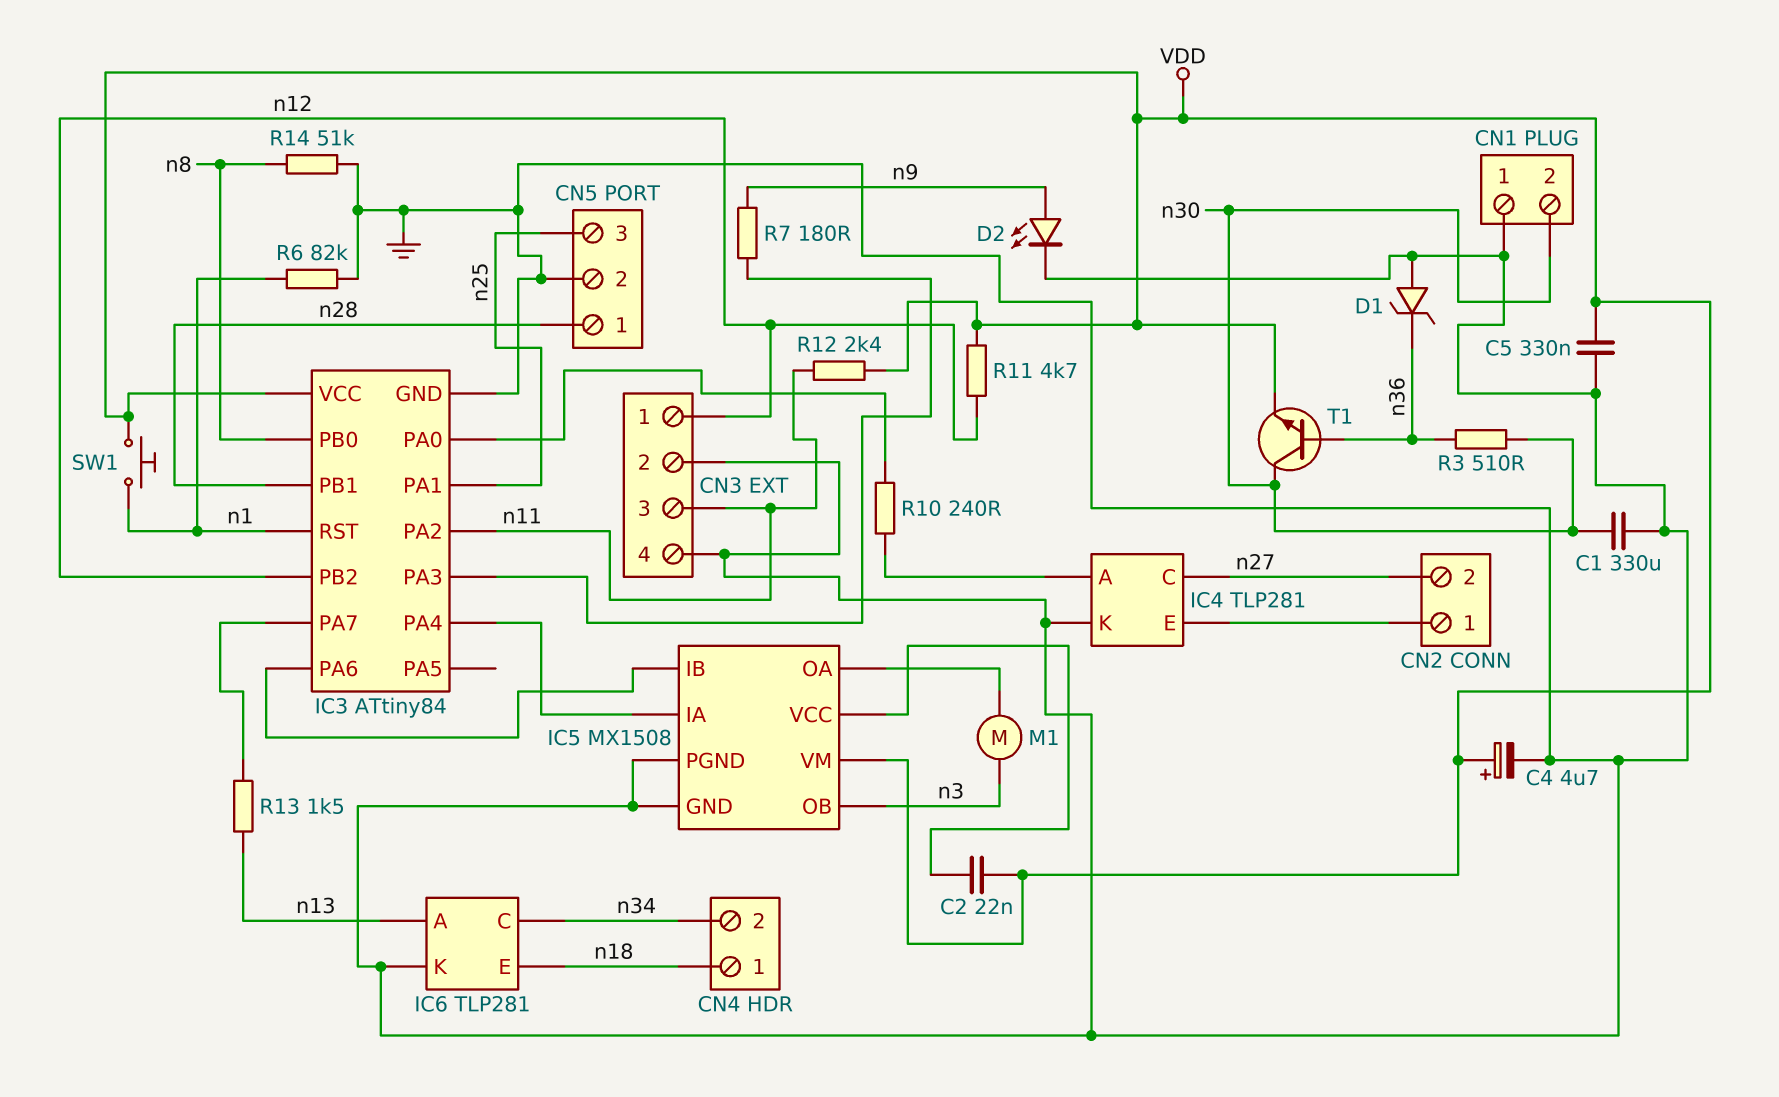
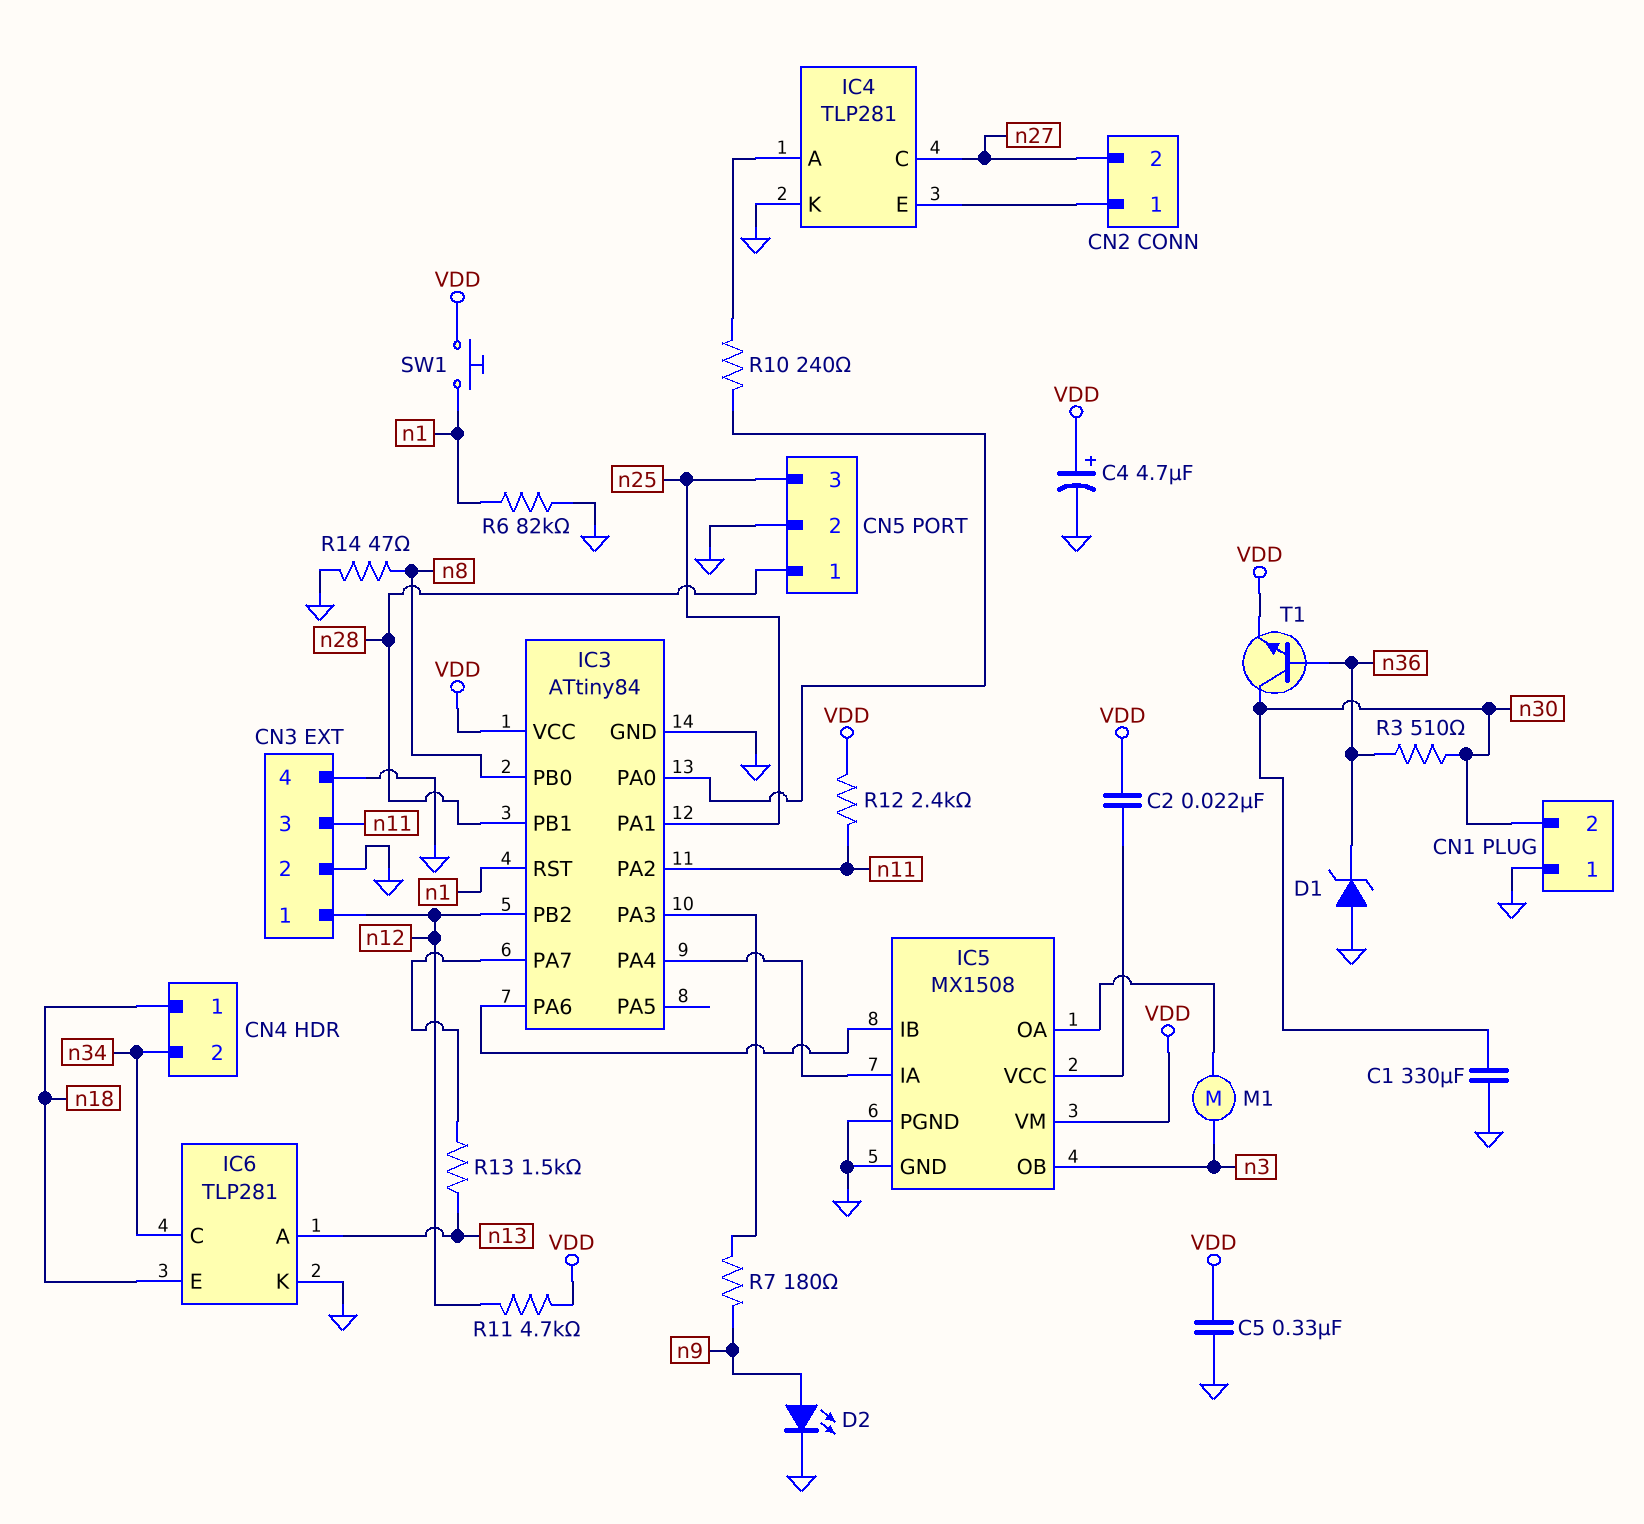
R14: 51k (GND, n8) -> 47 (GND, n8)

